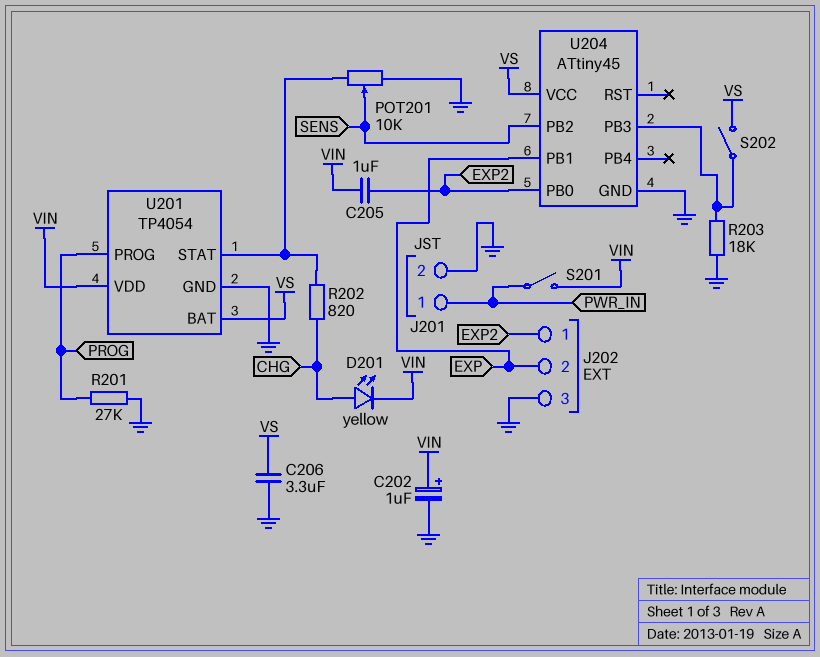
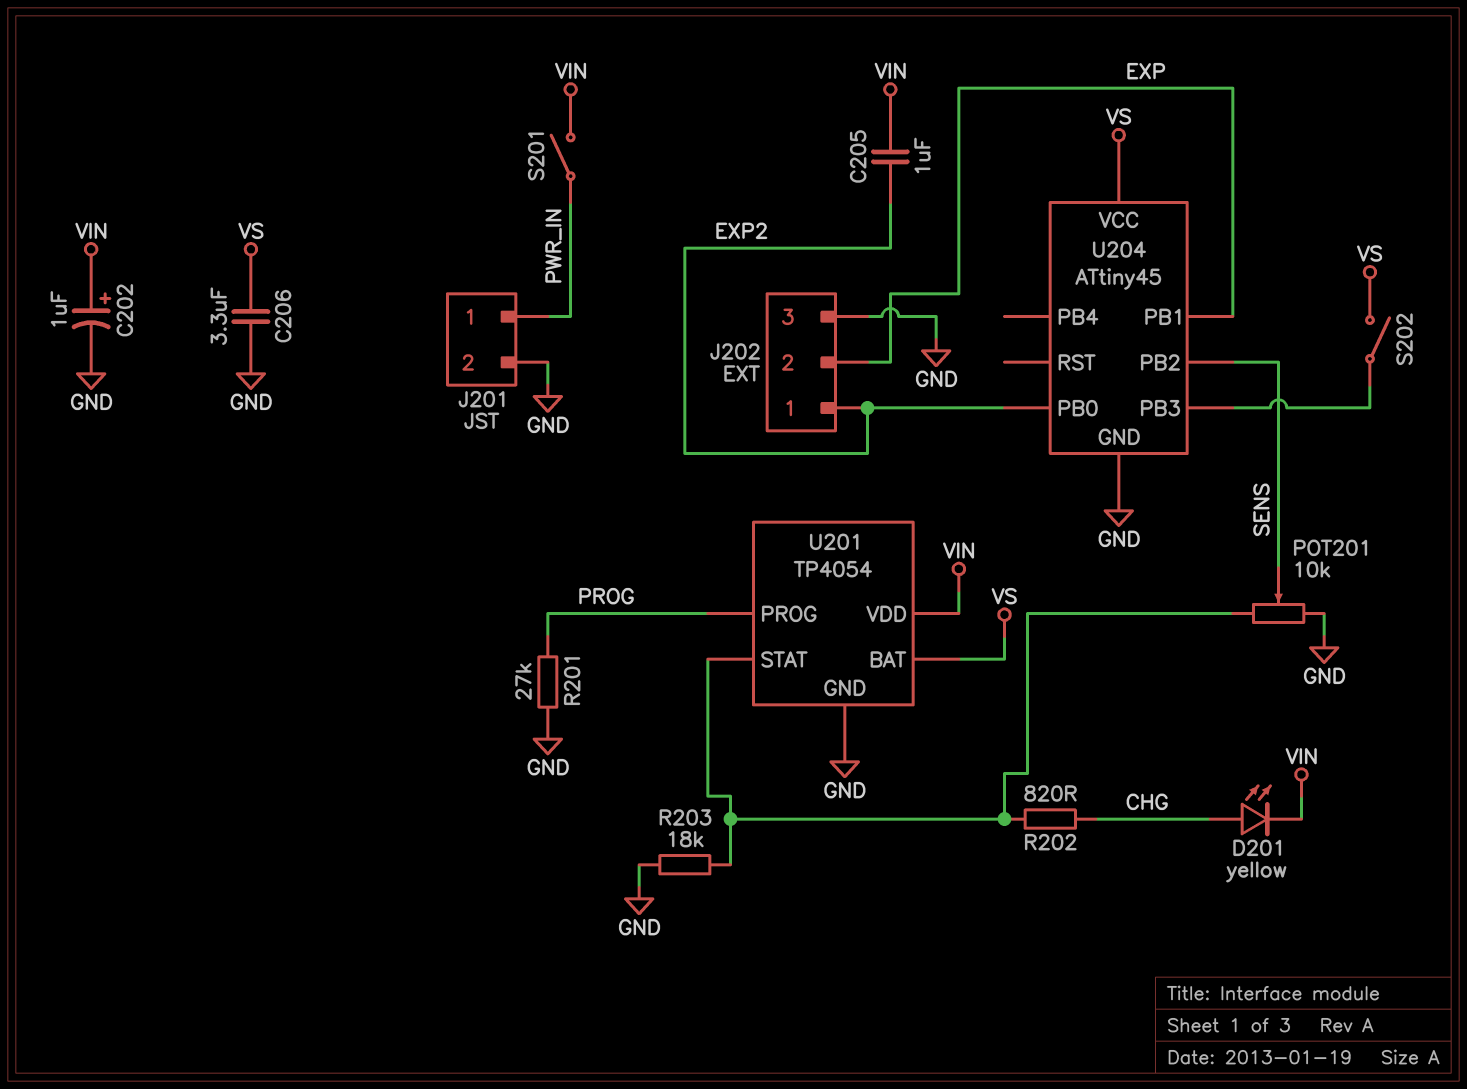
R203: 18k (GND, U204/PB3) -> 18k (GND, U201/STAT)

